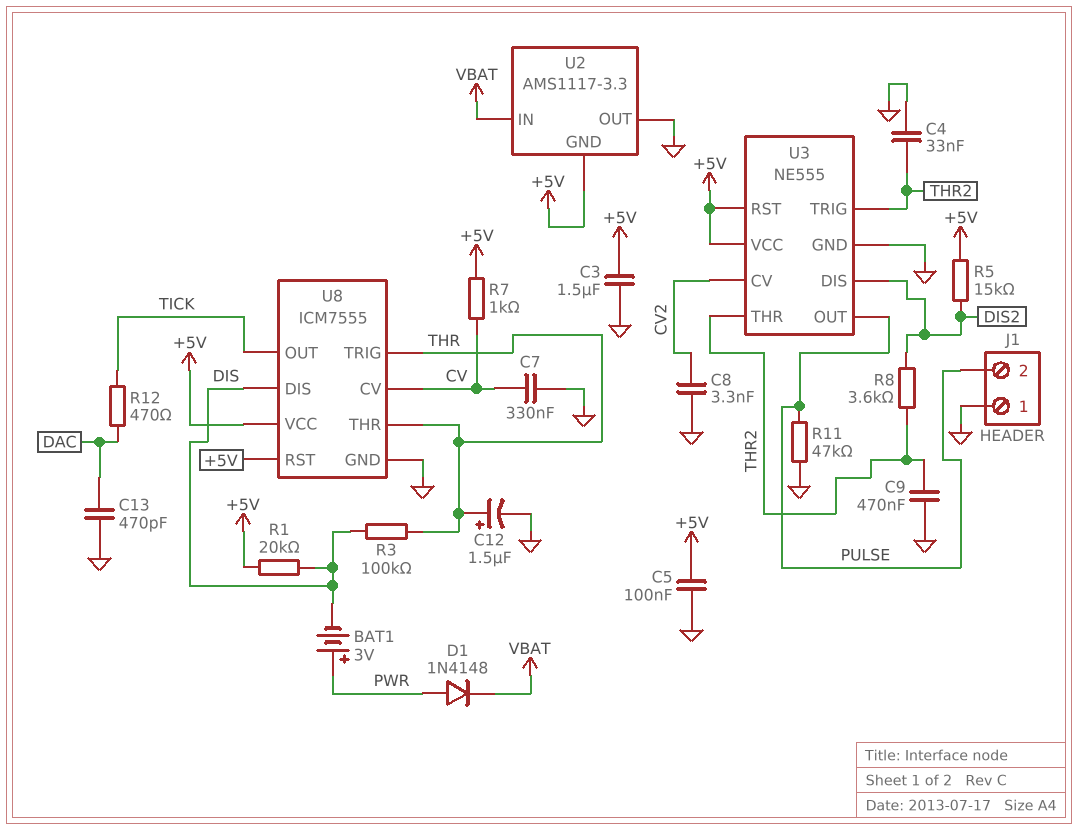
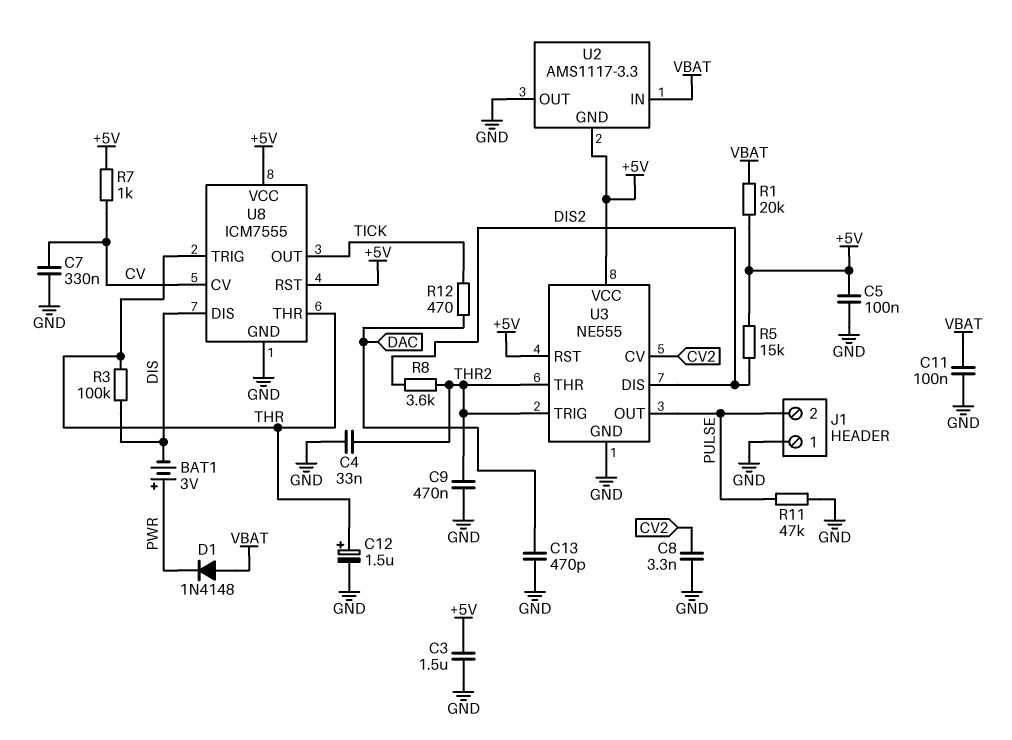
C11: none -> 100nF (GND, VBAT)
D1: diode 1N4148 (A PWR, K VBAT) -> diode 1N4148 (A VBAT, K PWR)
R1: 20k (+5V, DIS) -> 20k (+5V, VBAT)

